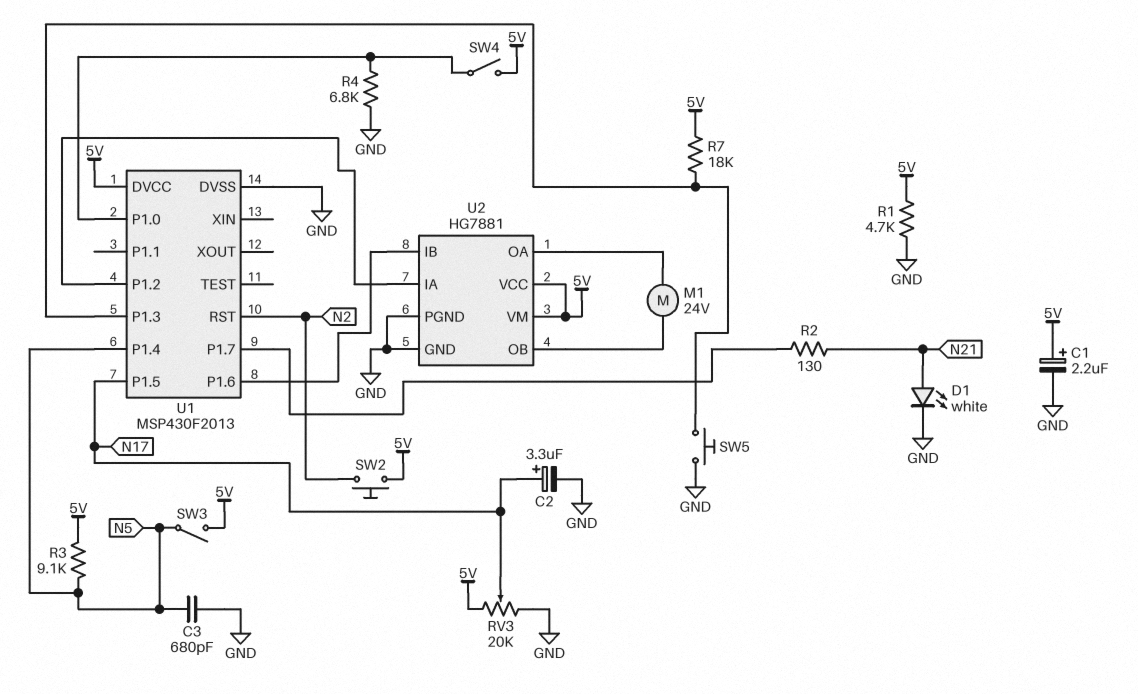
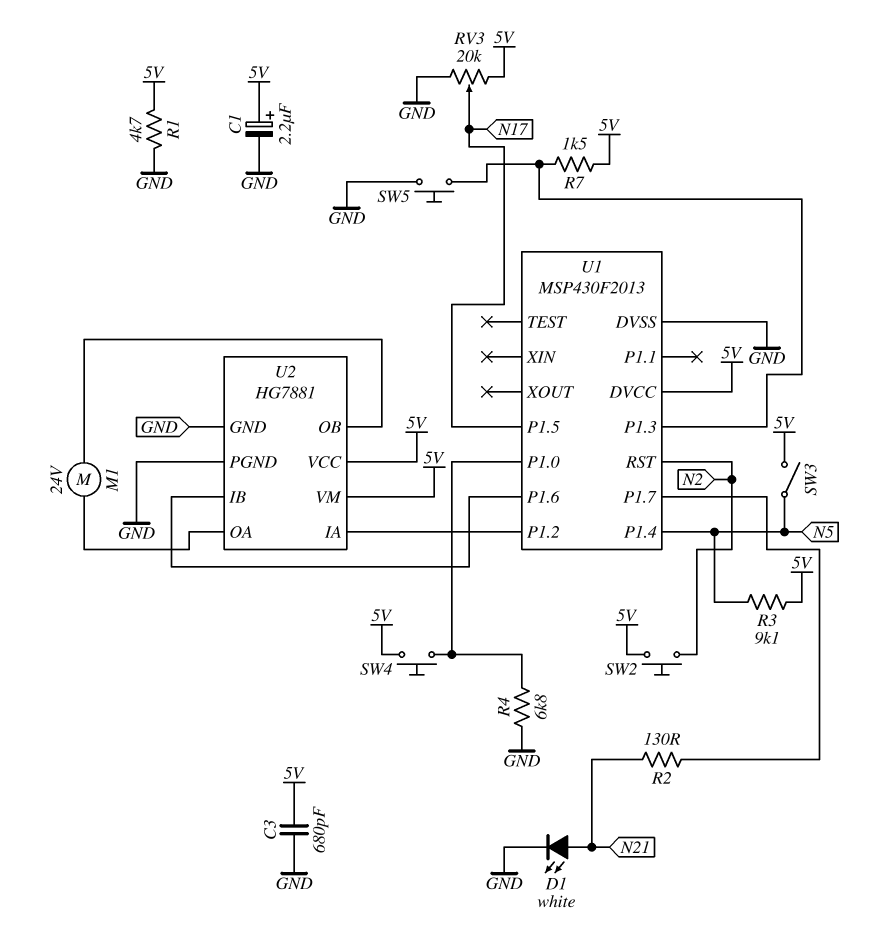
C2: 3.3uF (plus N17, minus GND) -> none
C3: 680pF (GND, N5) -> 680pF (5V, GND)
R7: 18k (5V, U1/P1.3) -> 1.5k (5V, U1/P1.3)
SW4: switch (5V, U1/P1.0) -> button (5V, U1/P1.0)

